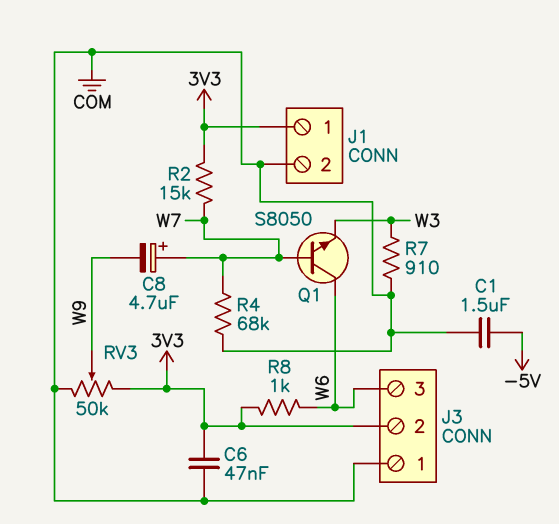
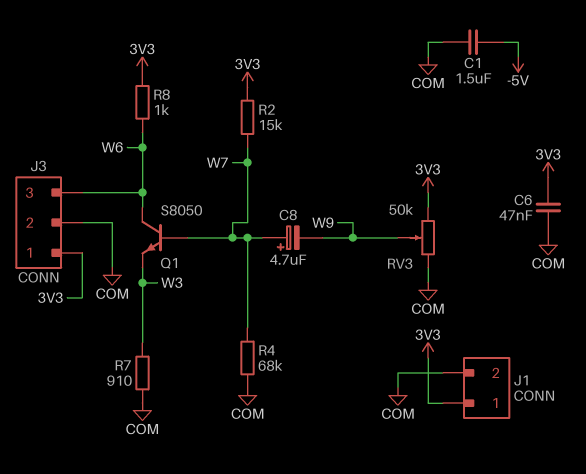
J3 pin 1: COM -> 3V3
J3 pin 2: 3V3 -> COM

